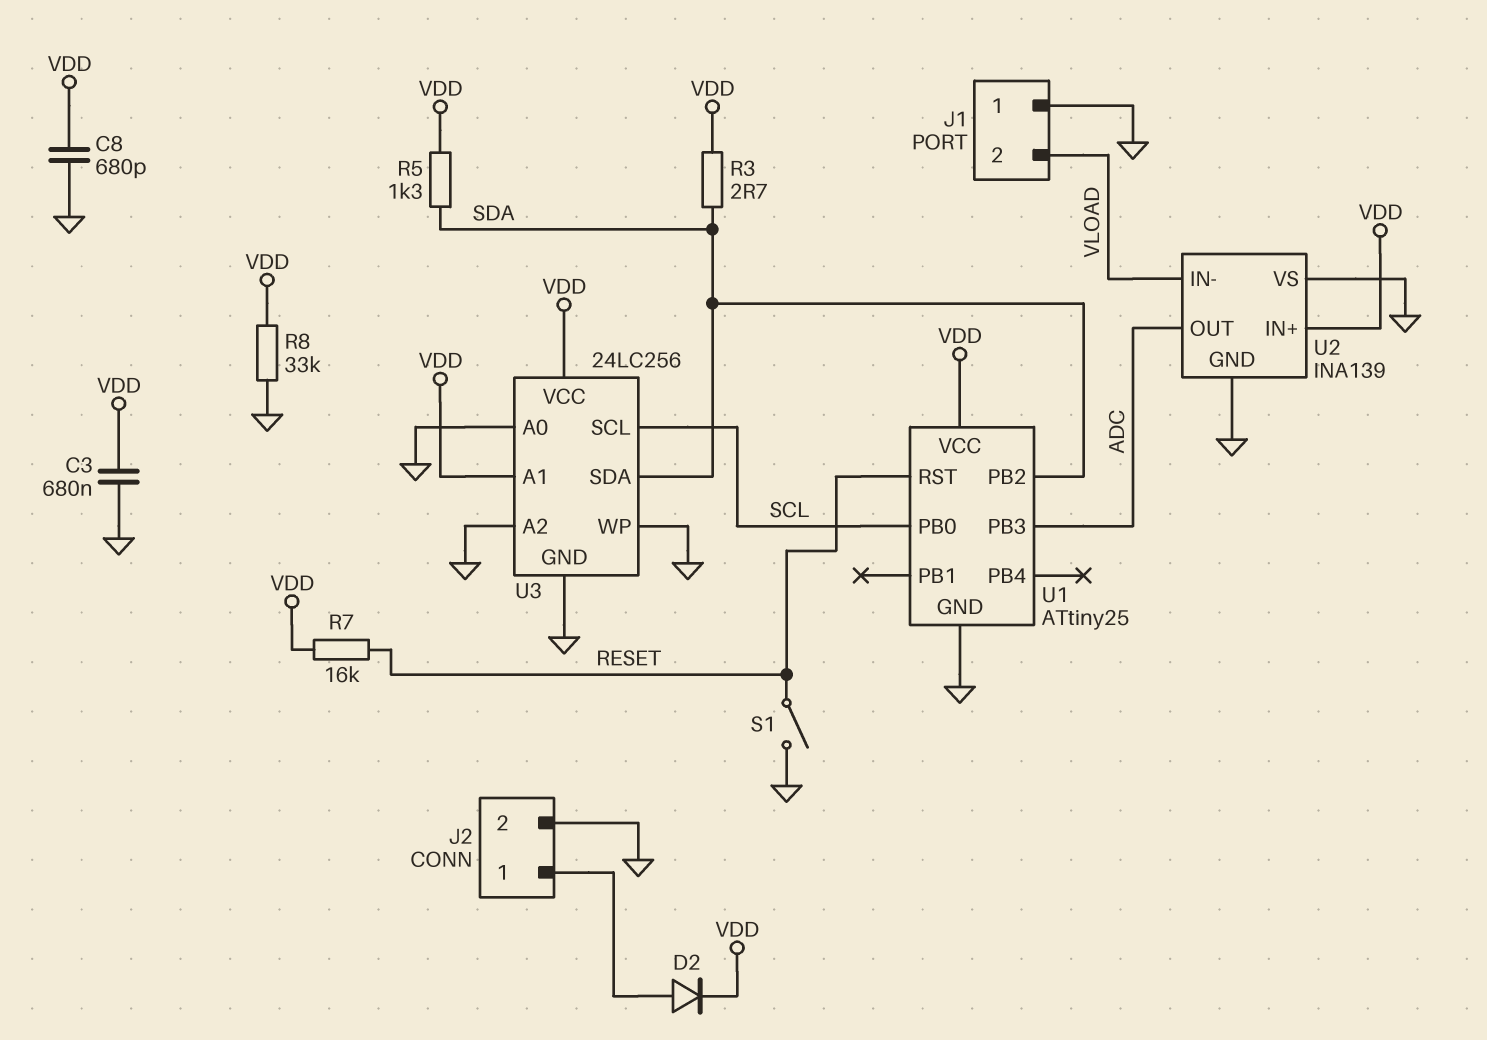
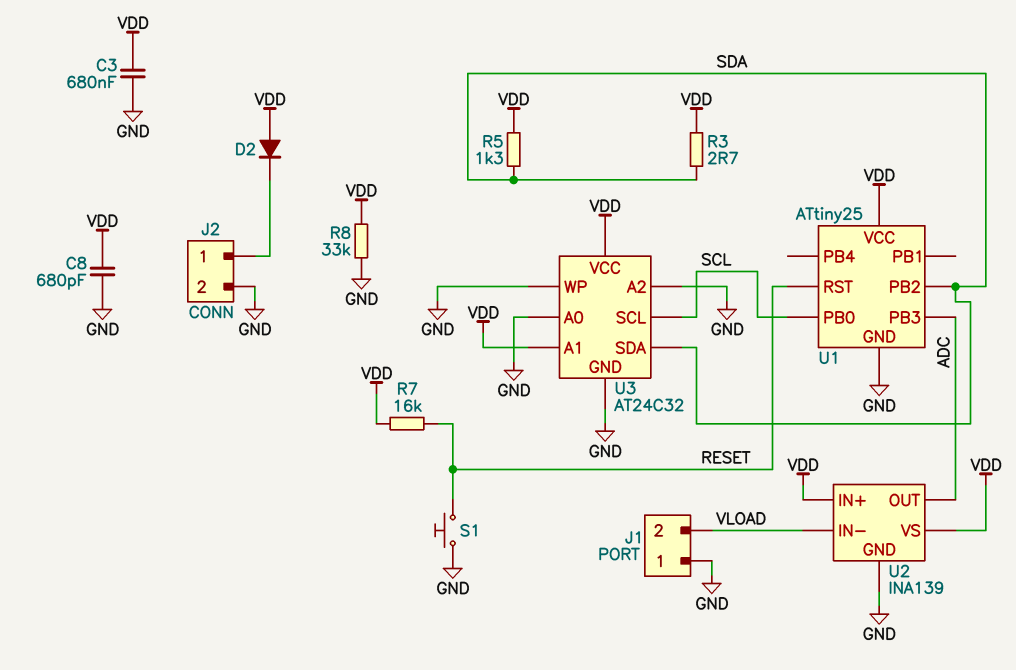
D2: diode (A J2/1, K VDD) -> diode (A VDD, K J2/1)
S1: switch (GND, RESET) -> button (GND, RESET)
U2 pin VS: GND -> VDD
U3: 24LC256 -> AT24C32

